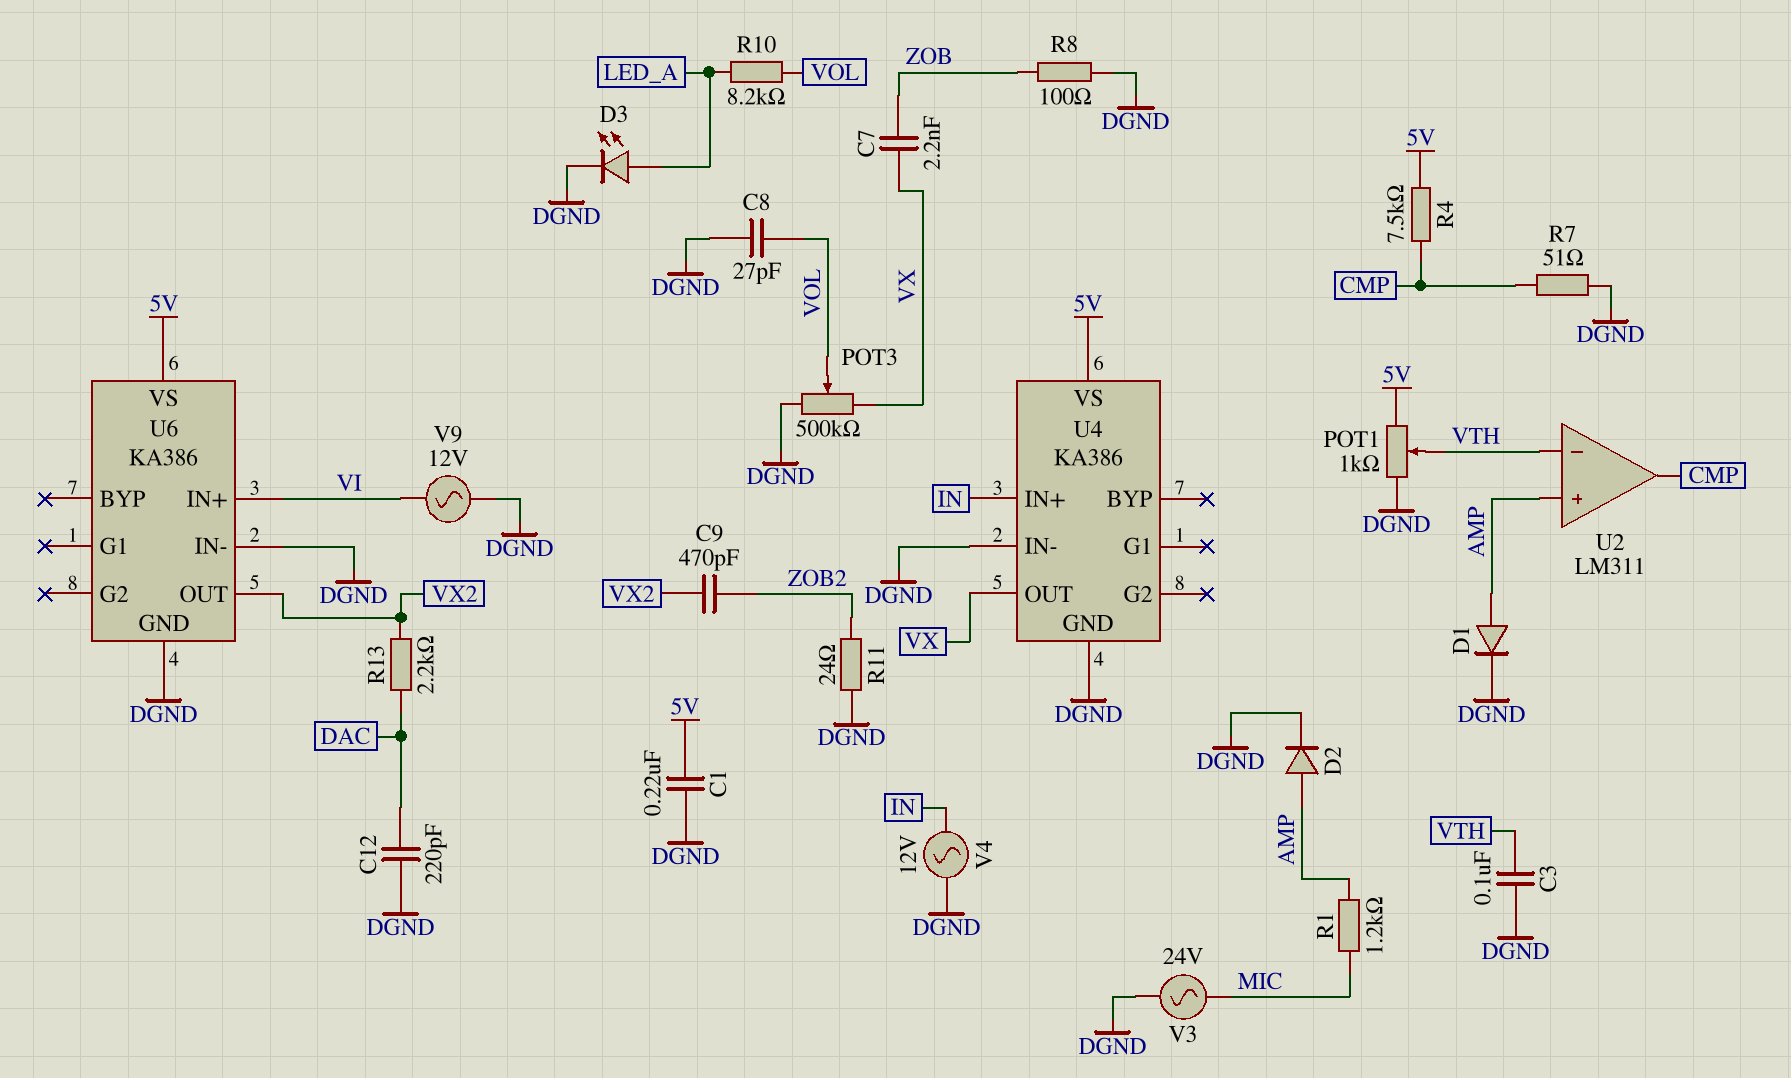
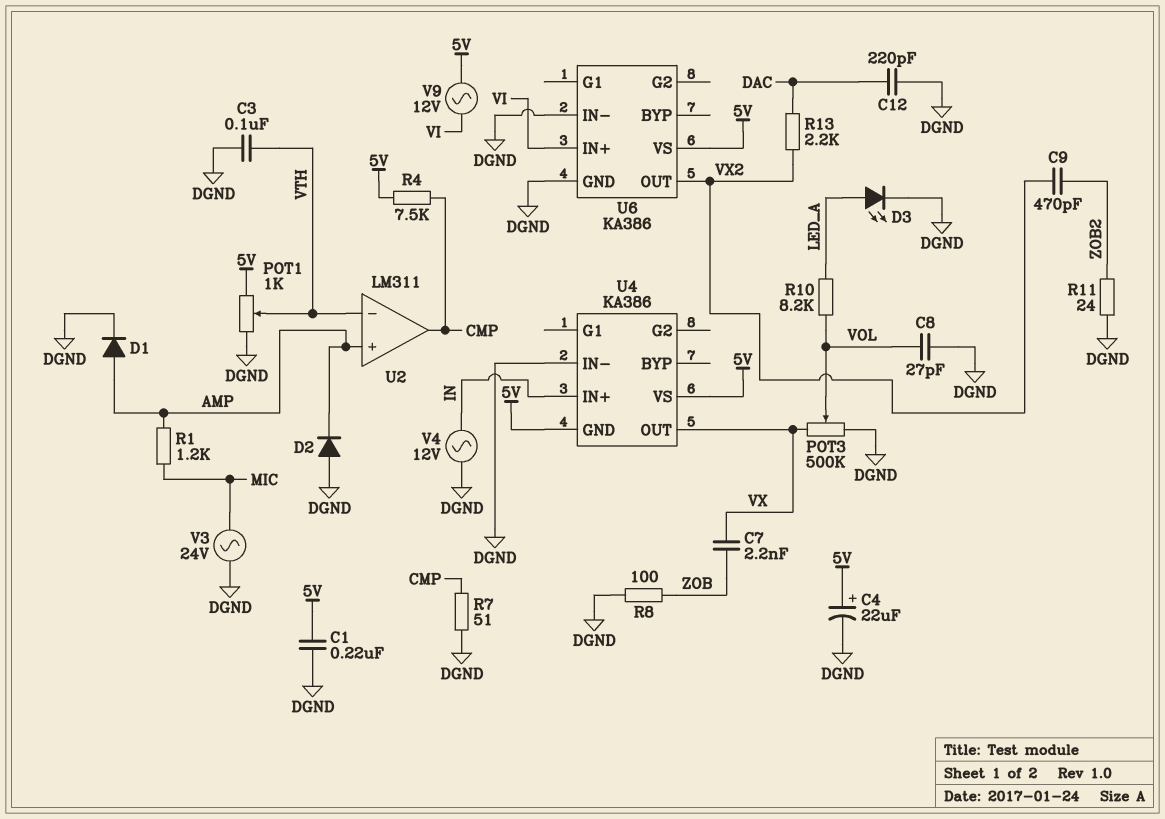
C4: none -> 22uF (plus 5V, minus DGND)
D2: diode (A AMP, K DGND) -> diode (A DGND, K AMP)
U4 pin GND: DGND -> 5V
V9: AC 12V (DGND, VI) -> AC 12V (5V, VI)

